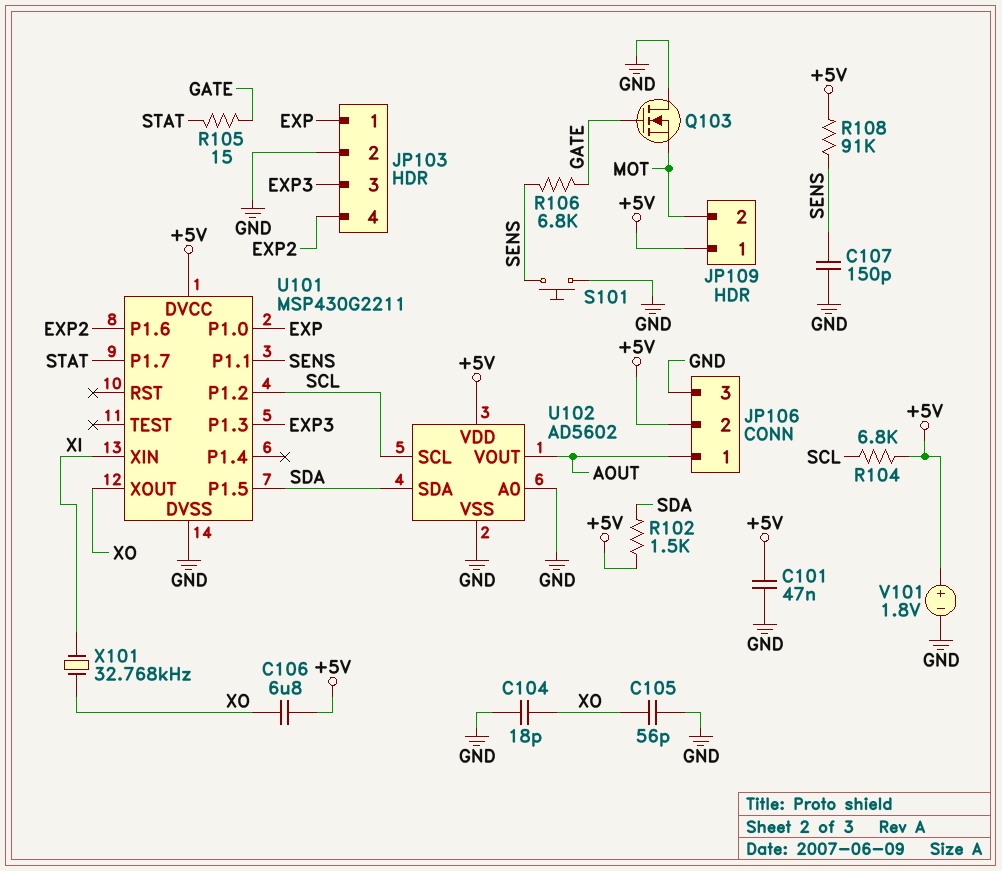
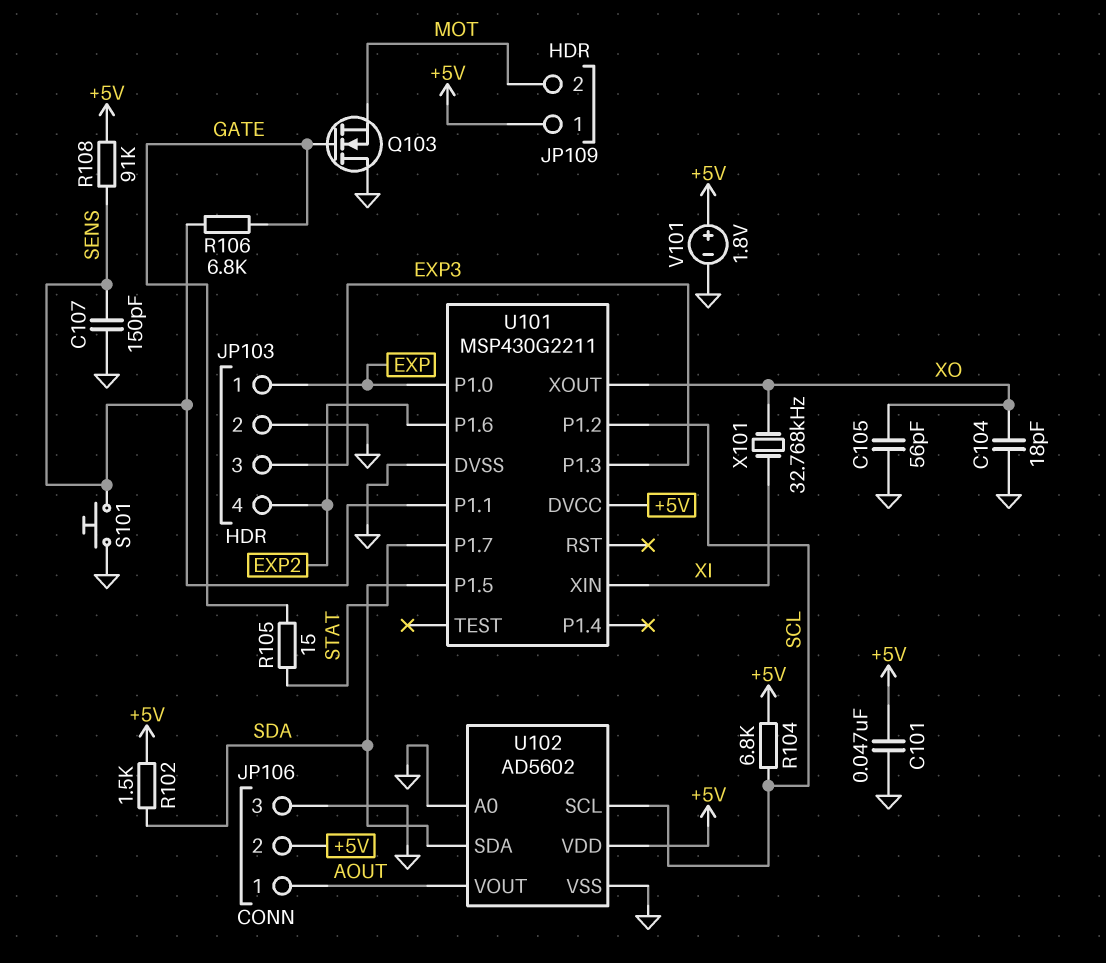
C106: 6.8uF (+5V, XO) -> none

